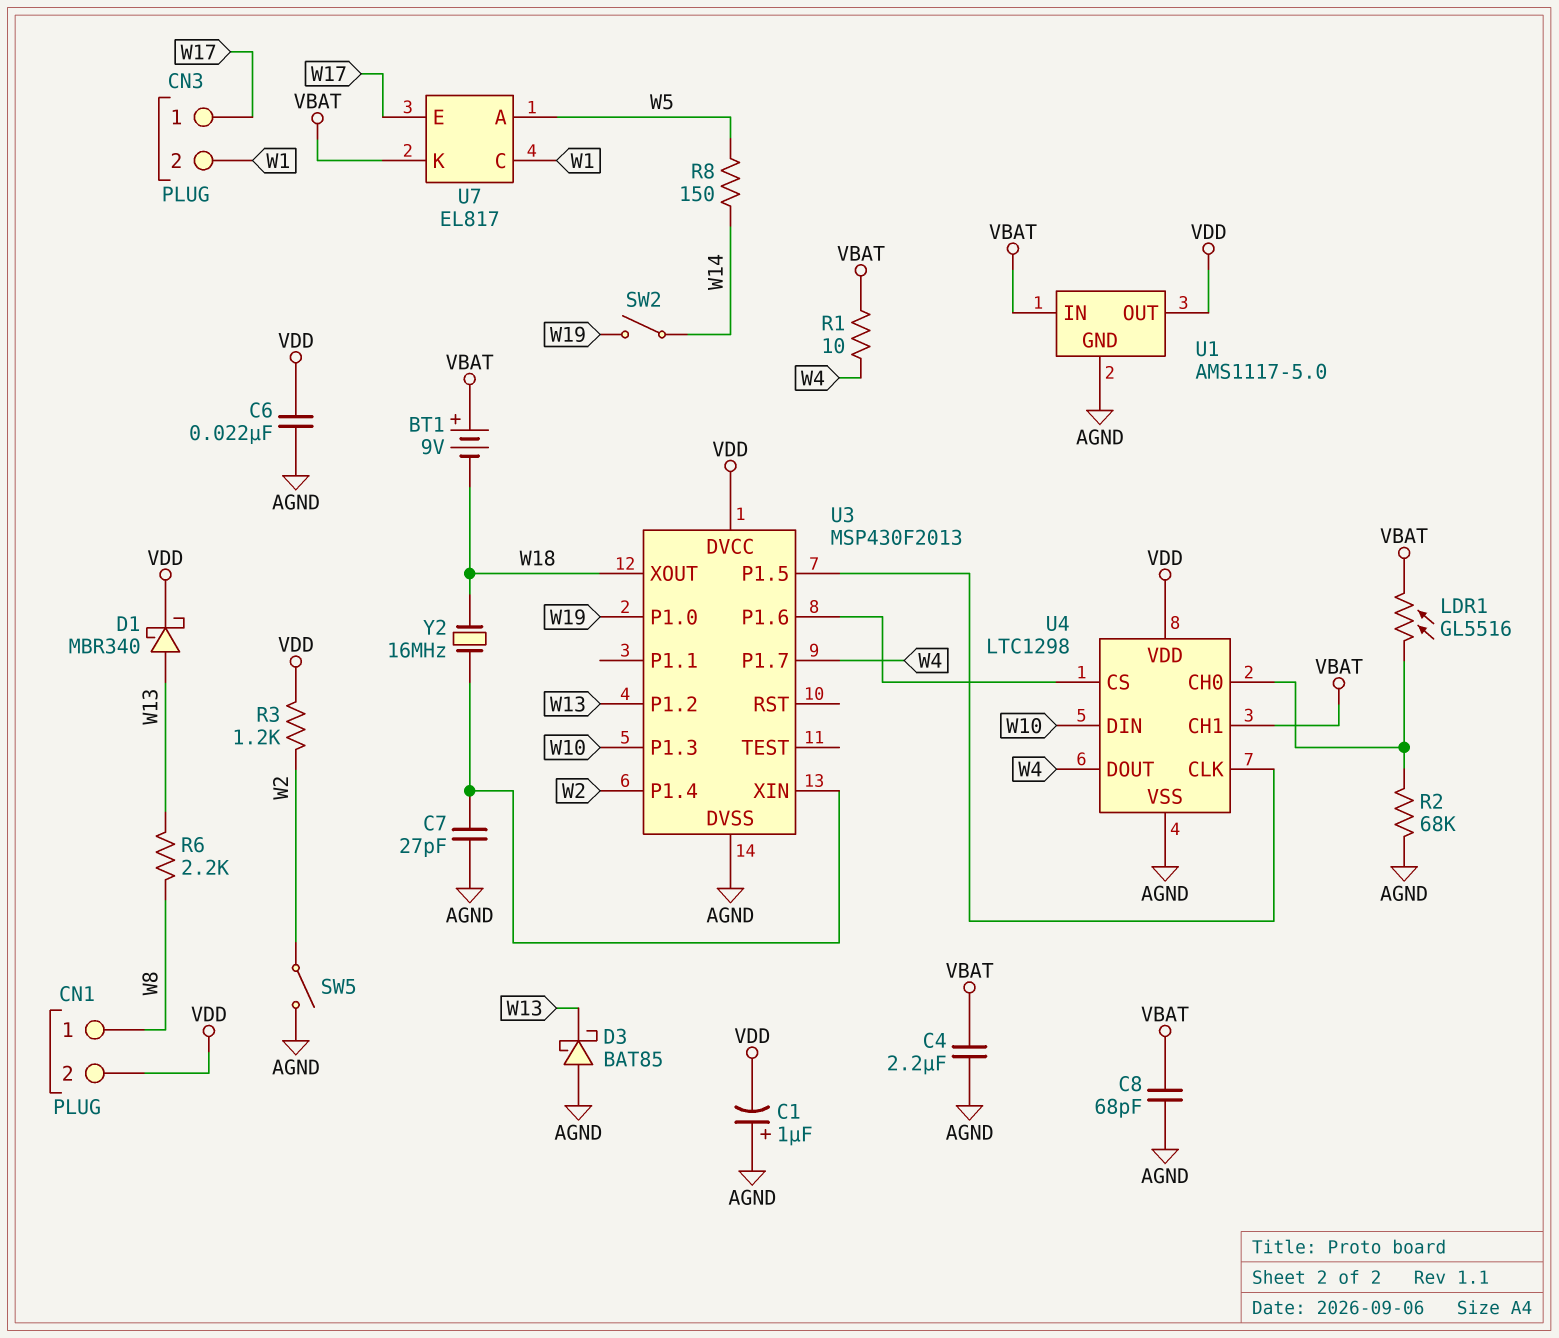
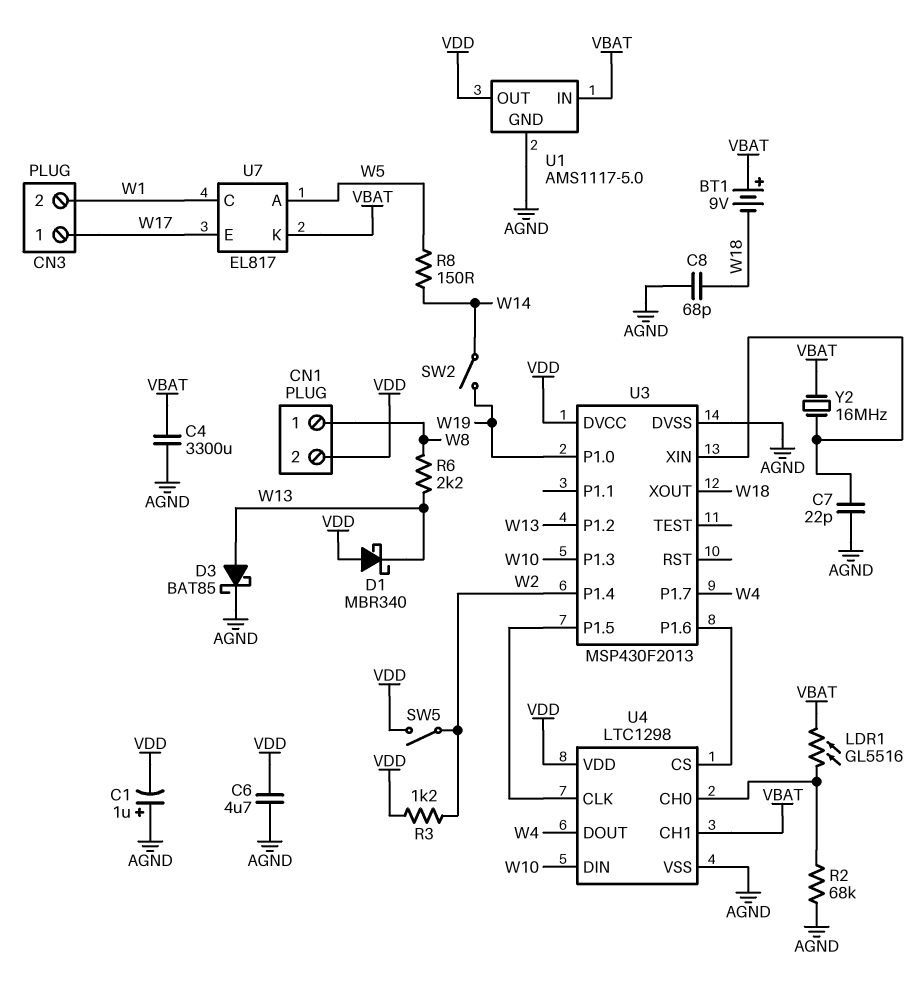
C4: 2.2uF (AGND, VBAT) -> 3300uF (AGND, VBAT)
C6: 22nF (AGND, VDD) -> 4.7uF (AGND, VDD)
C7: 27pF (AGND, U3/XIN) -> 22pF (AGND, U3/XIN)
C8: 68pF (AGND, VBAT) -> 68pF (AGND, W18)
D1: schottky MBR340 (A W13, K VDD) -> schottky MBR340 (A VDD, K W13)
D3: schottky BAT85 (A AGND, K W13) -> schottky BAT85 (A W13, K AGND)
R1: 10 (VBAT, W4) -> none
SW5: switch (AGND, W2) -> switch (VDD, W2)
Y2: 16MHz (U3/XIN, W18) -> 16MHz (U3/XIN, VBAT)

